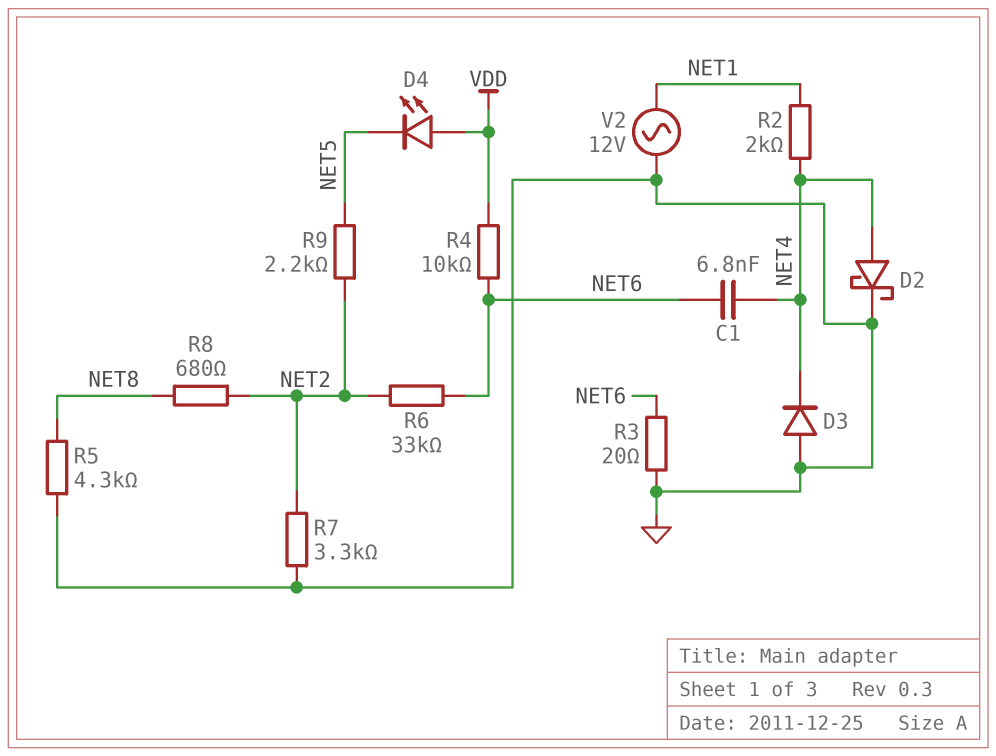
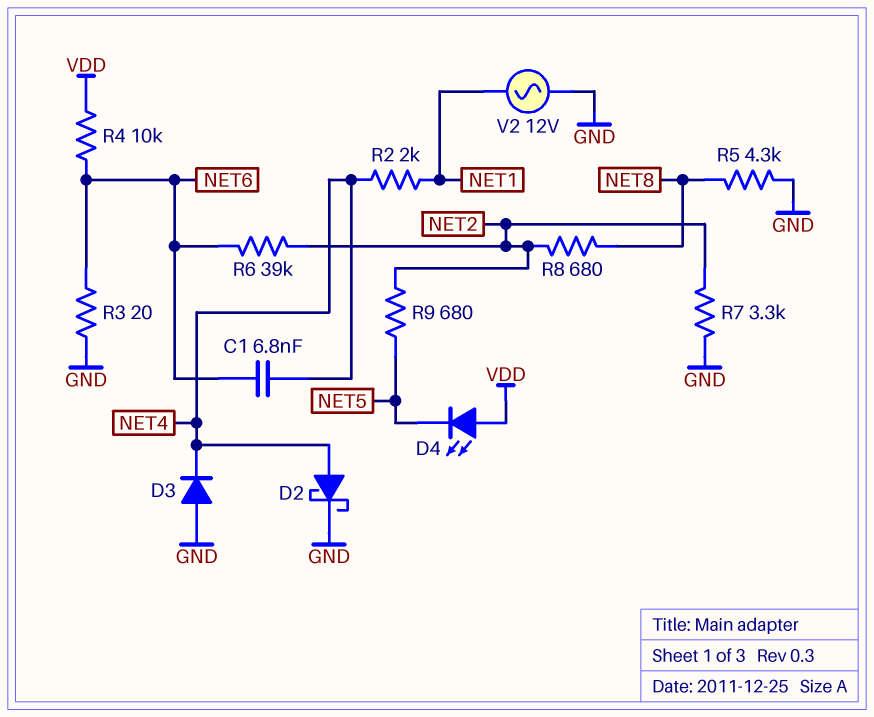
R6: 33k (NET2, NET6) -> 39k (NET2, NET6)
R9: 2.2k (NET2, NET5) -> 680 (NET2, NET5)

